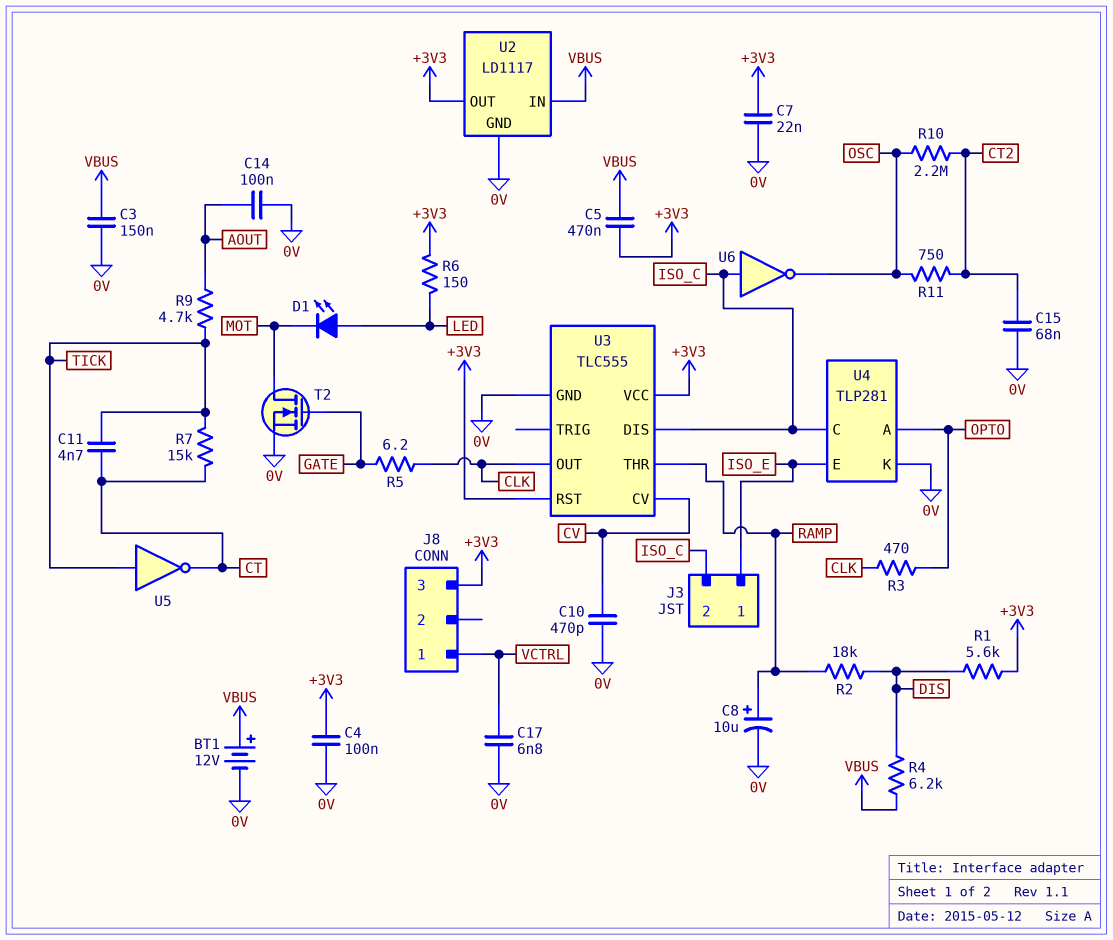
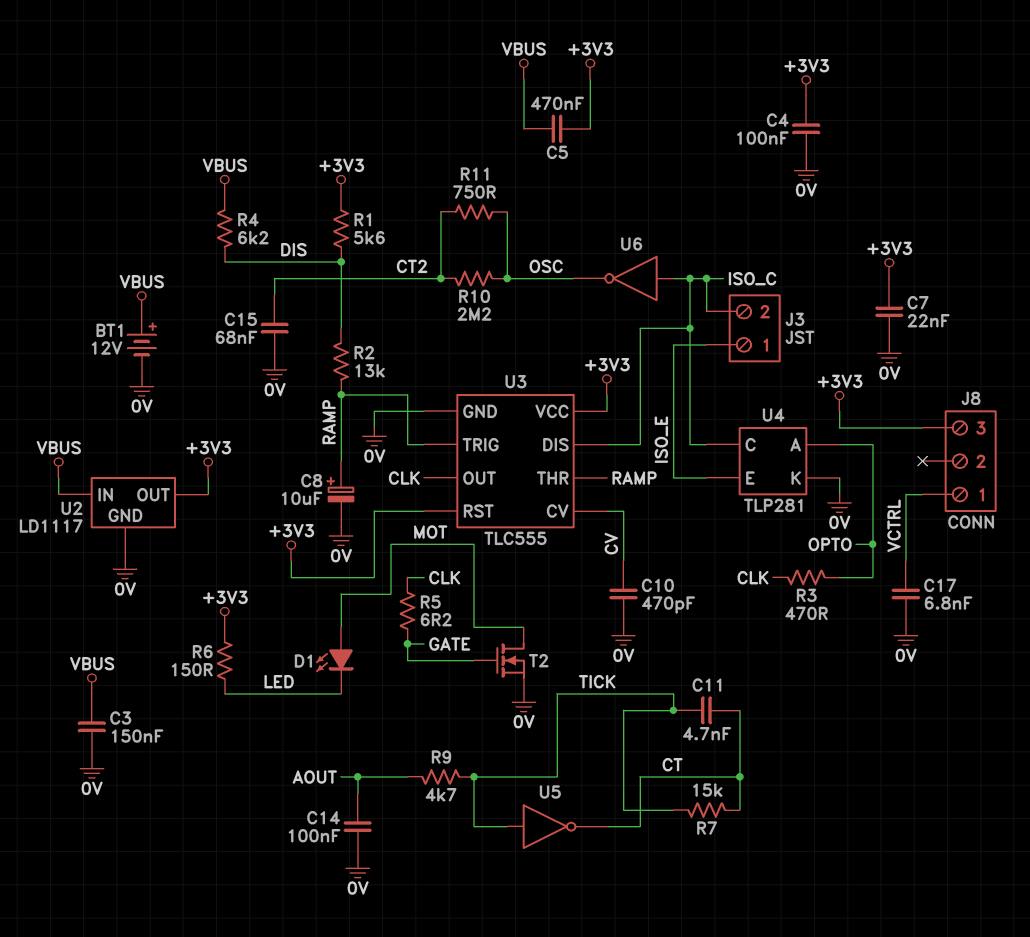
D1: LED (A LED, K MOT) -> LED (A MOT, K LED)
R2: 18k (DIS, RAMP) -> 13k (DIS, RAMP)
U3 pin TRIG: none -> RAMP

